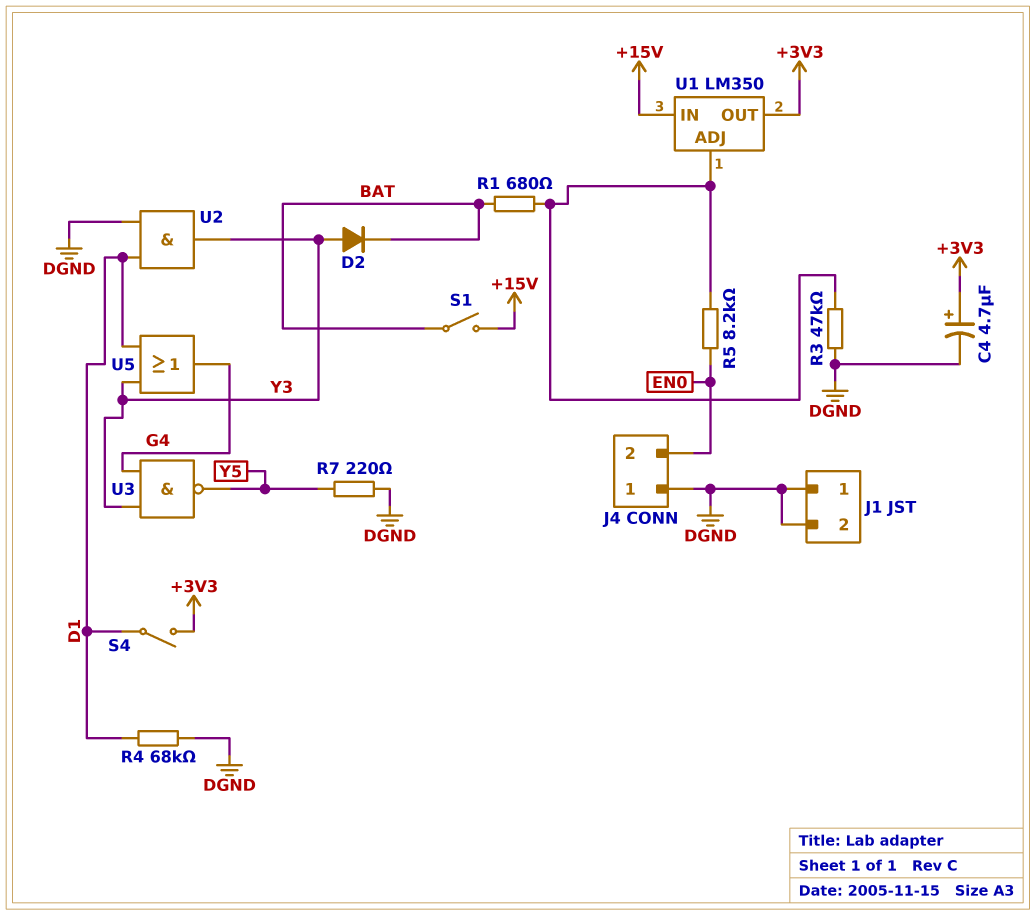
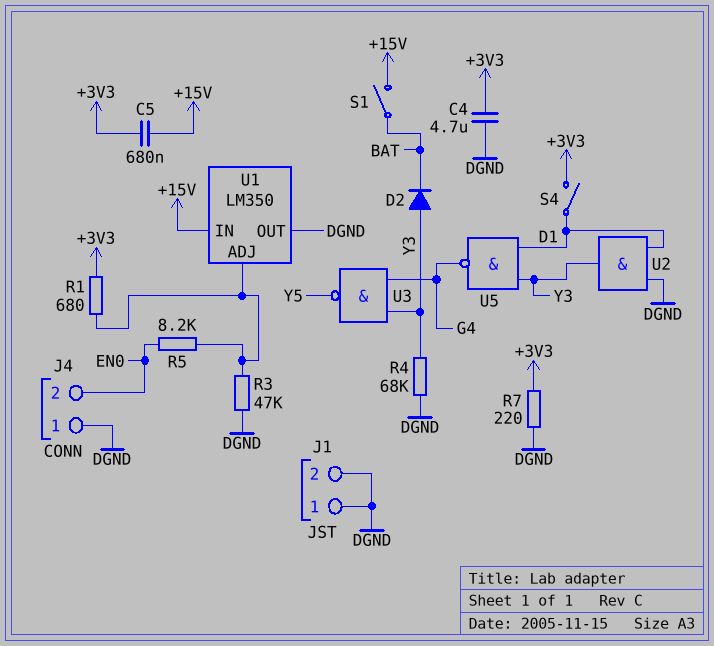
C4: 4.7uF (plus +3V3, minus DGND) -> 4.7uF (+3V3, DGND)
C5: none -> 680nF (+3V3, +15V)
R1: 680 (BAT, U1/ADJ) -> 680 (+3V3, U1/ADJ)
R4: 68k (D1, DGND) -> 68k (DGND, Y3)
R7: 220 (DGND, Y5) -> 220 (+3V3, DGND)
U1 pin OUT: +3V3 -> DGND
U5: OR (in D1, in Y3, out G4) -> NAND (in D1, in Y3, out G4)

